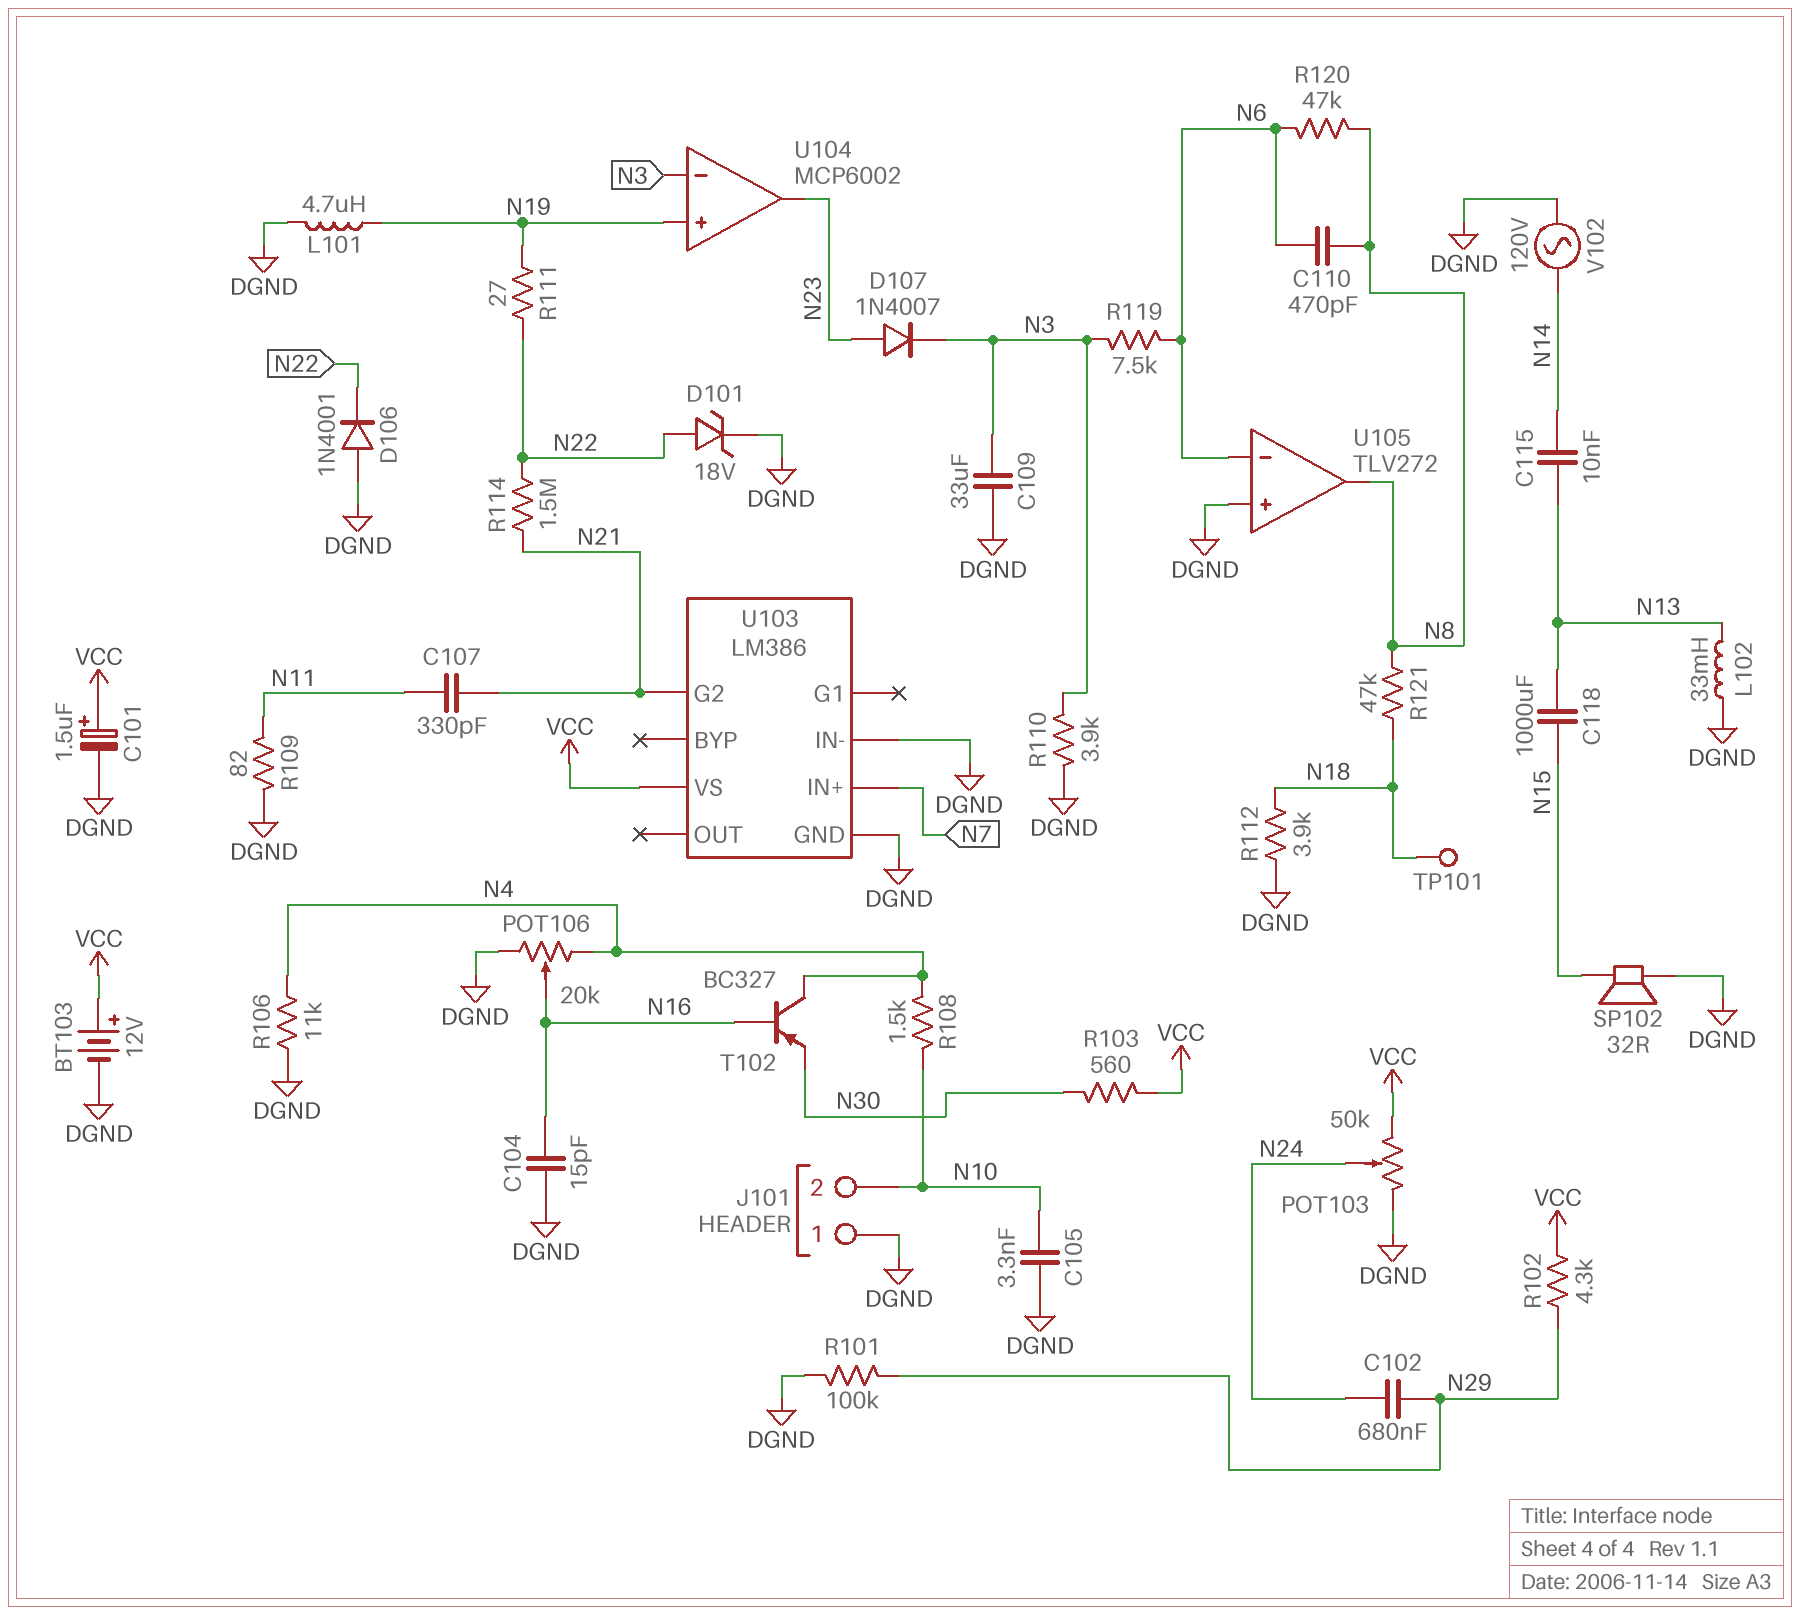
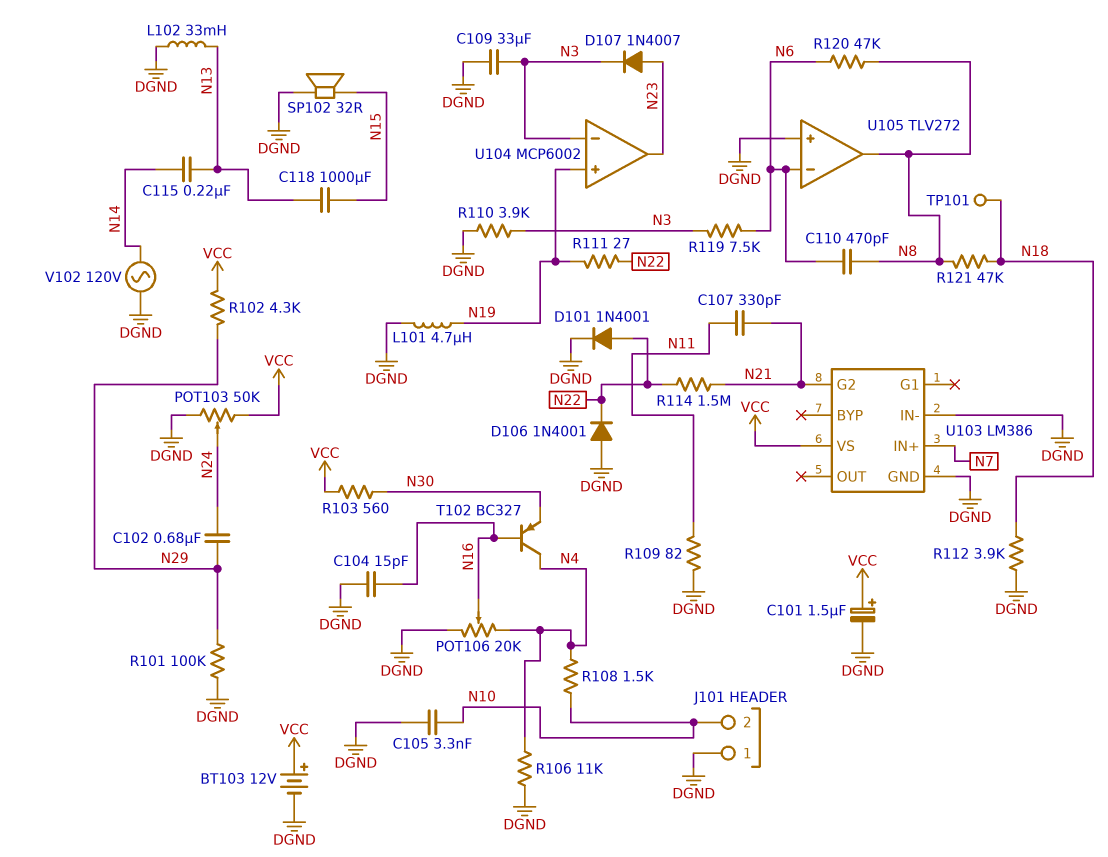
C115: 10nF (N13, N14) -> 220nF (N13, N14)
D101: zener 18V (A N22, K DGND) -> diode 1N4001 (A N22, K DGND)

